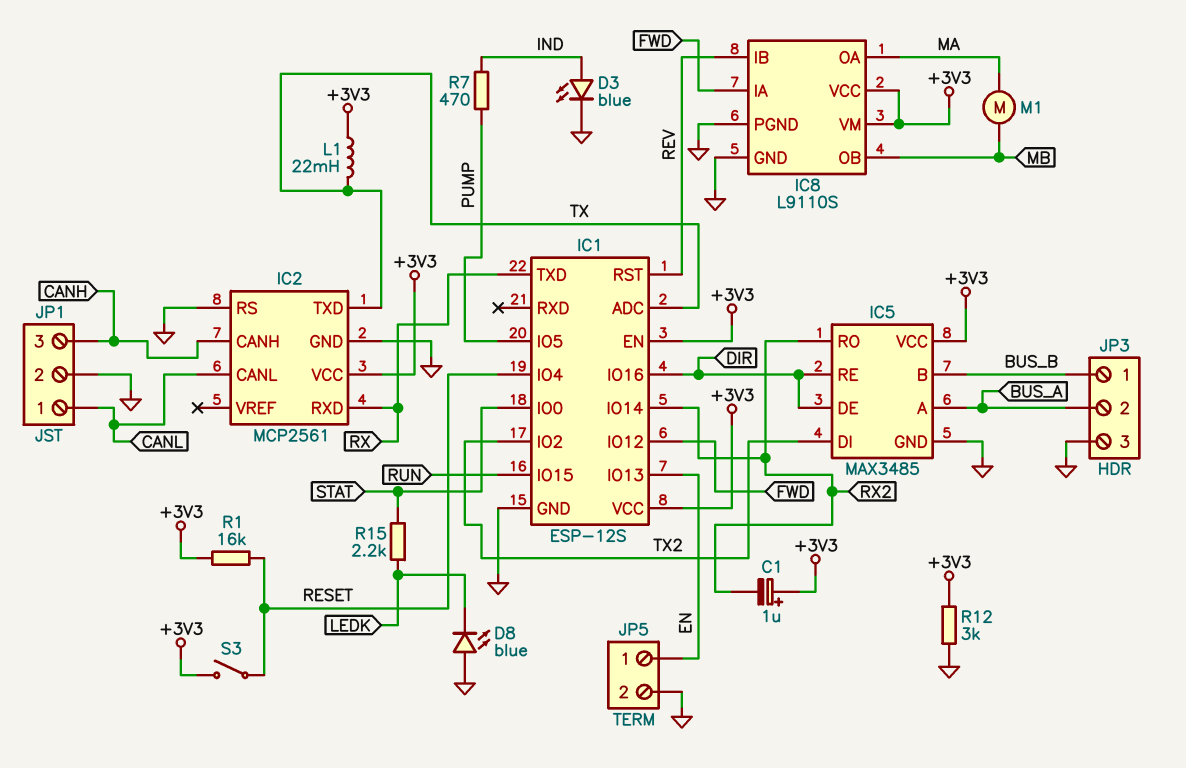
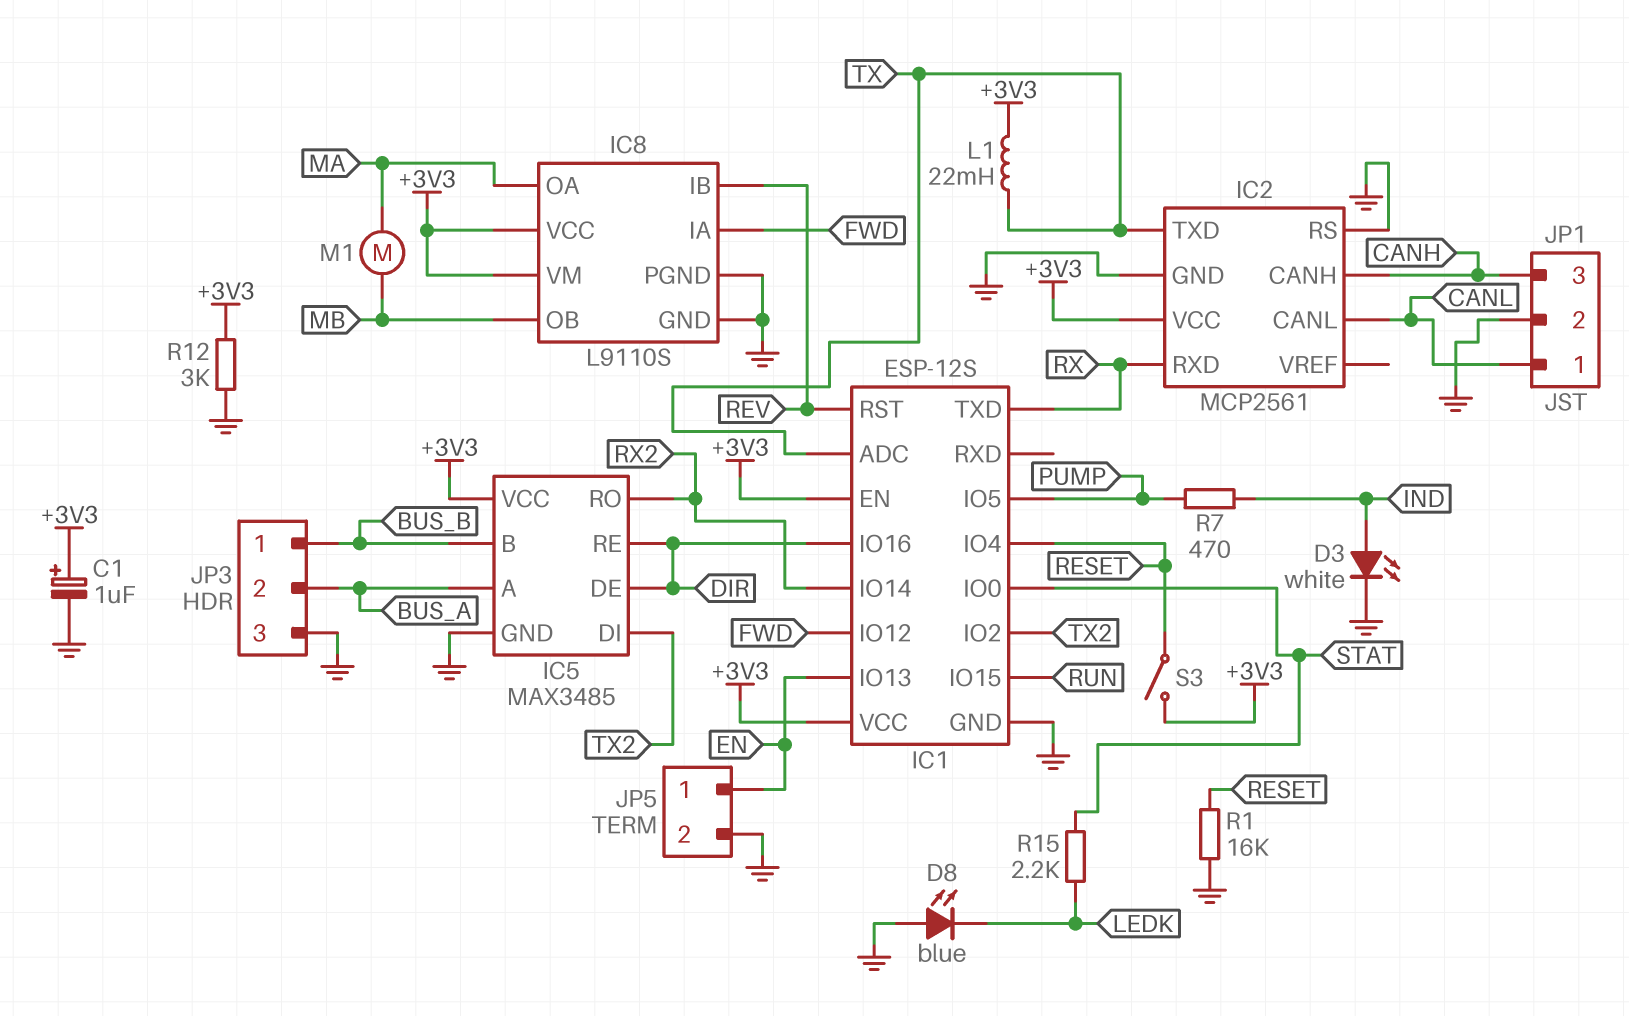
C1: 1uF (plus +3V3, minus RX2) -> 1uF (plus +3V3, minus GND)
D3: LED blue (A IND, K GND) -> LED white (A IND, K GND)
R1: 16k (+3V3, RESET) -> 16k (GND, RESET)

